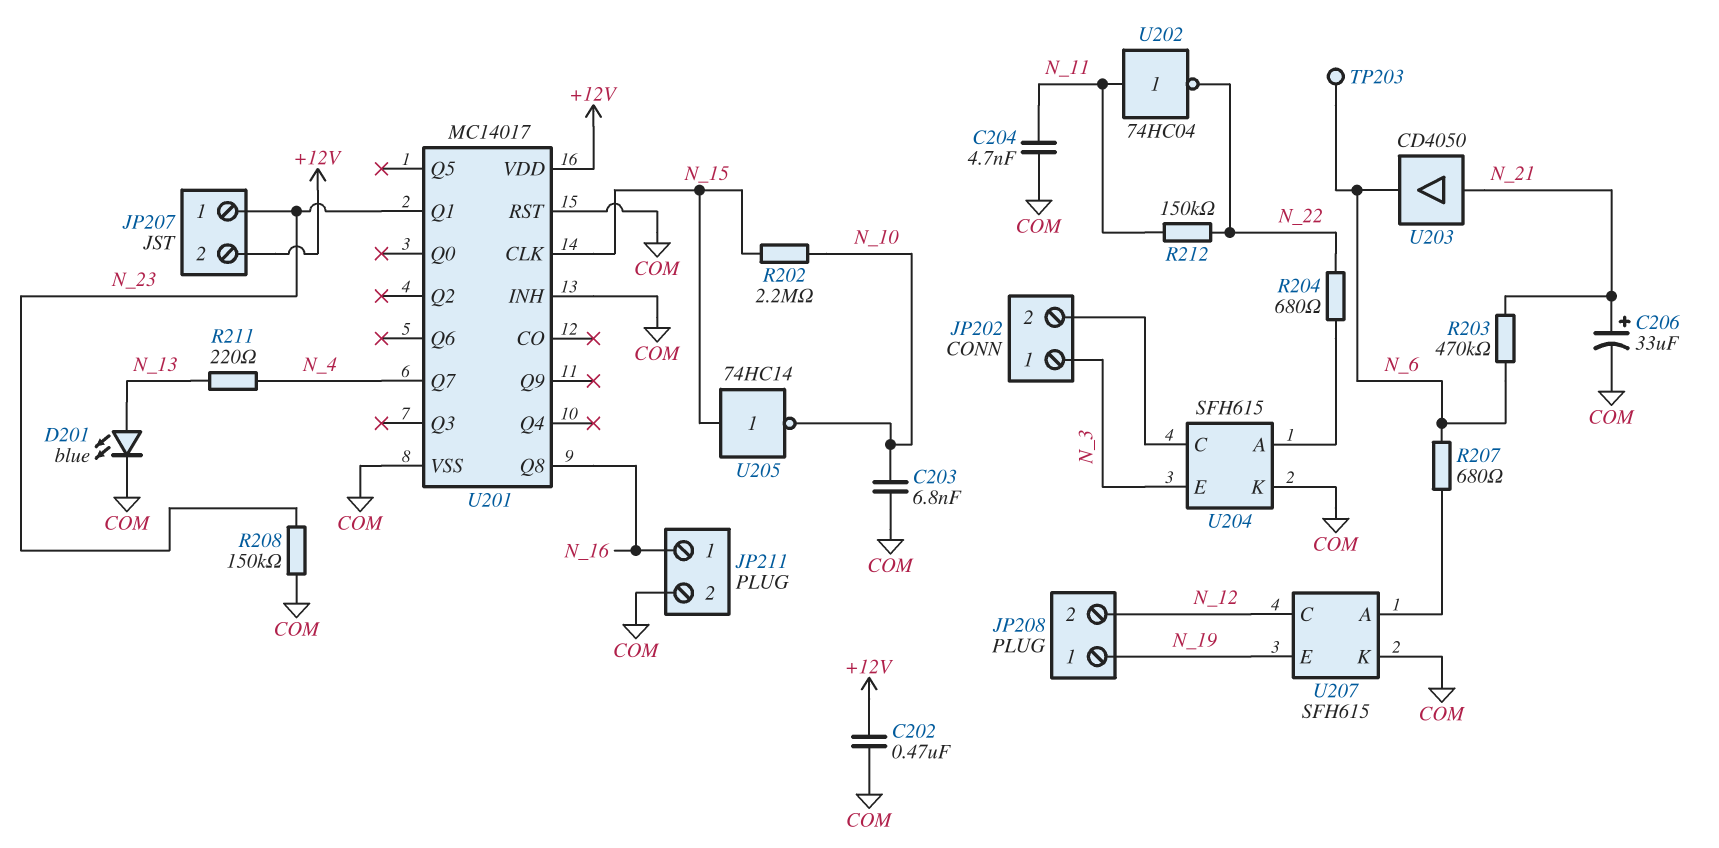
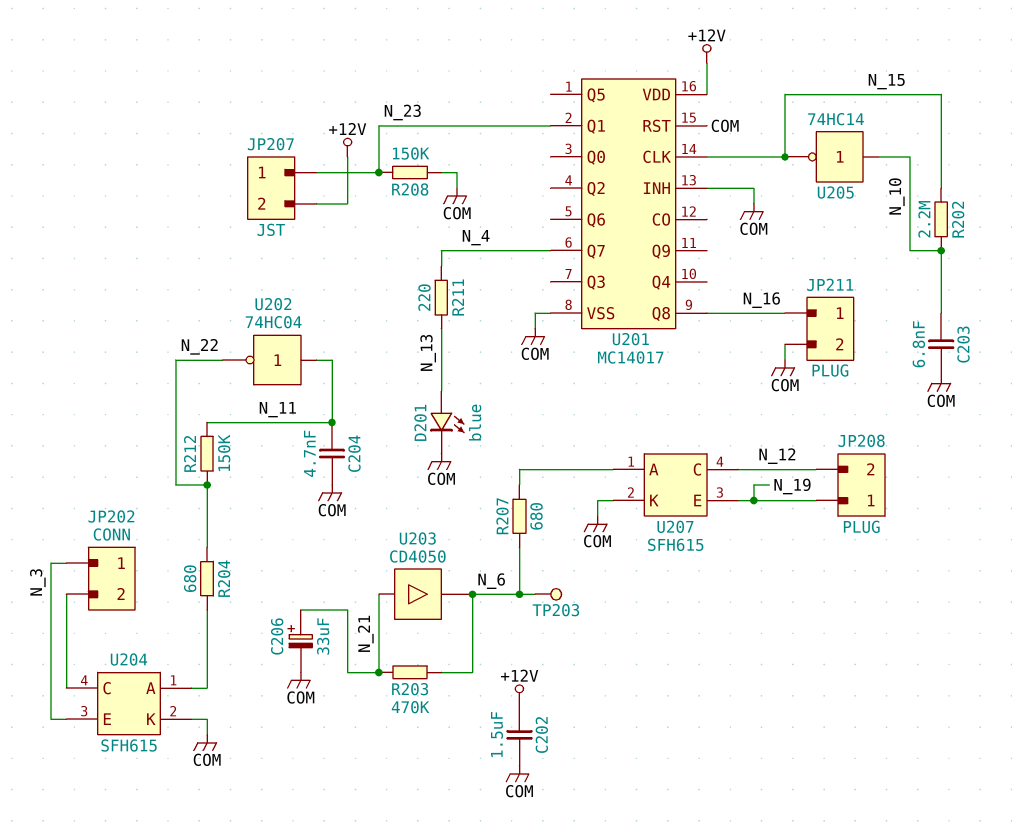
C202: 470nF (+12V, COM) -> 1.5uF (+12V, COM)
U205: NOT 74HC14 (in N_15, out N_10) -> NOT 74HC14 (in N_10, out N_15)

